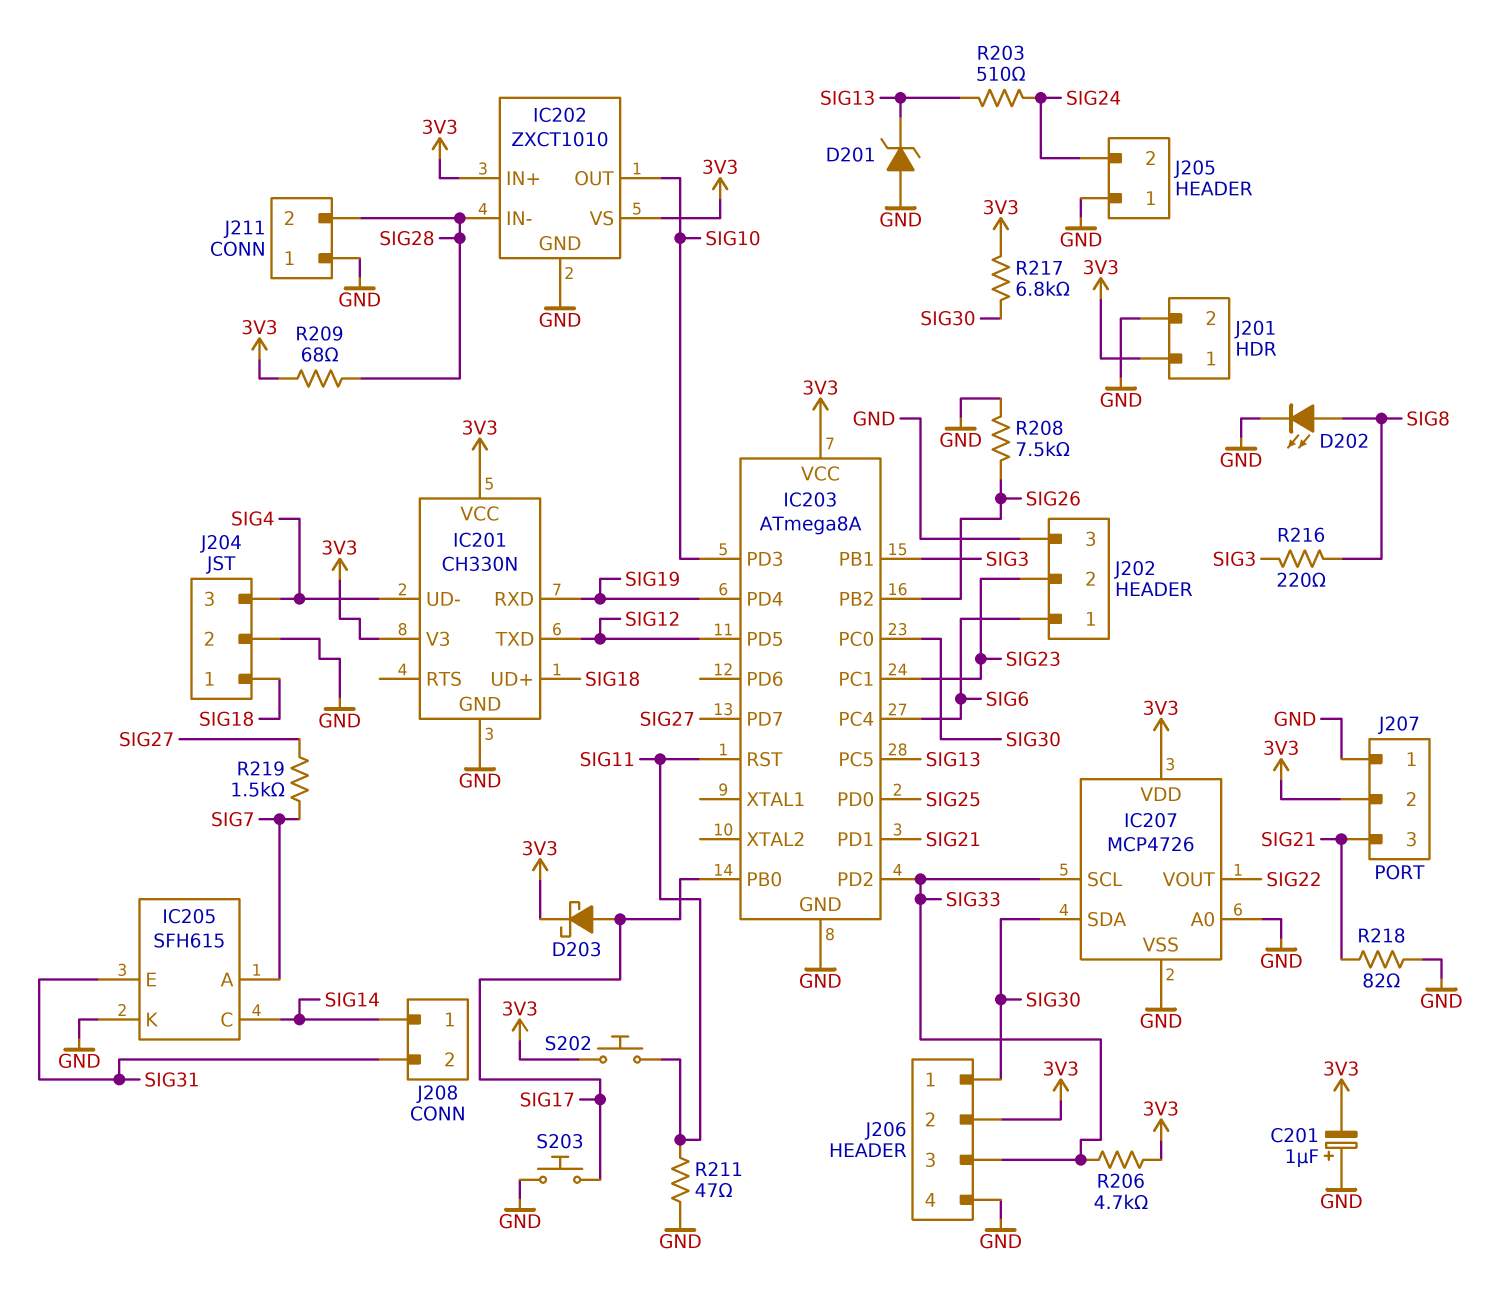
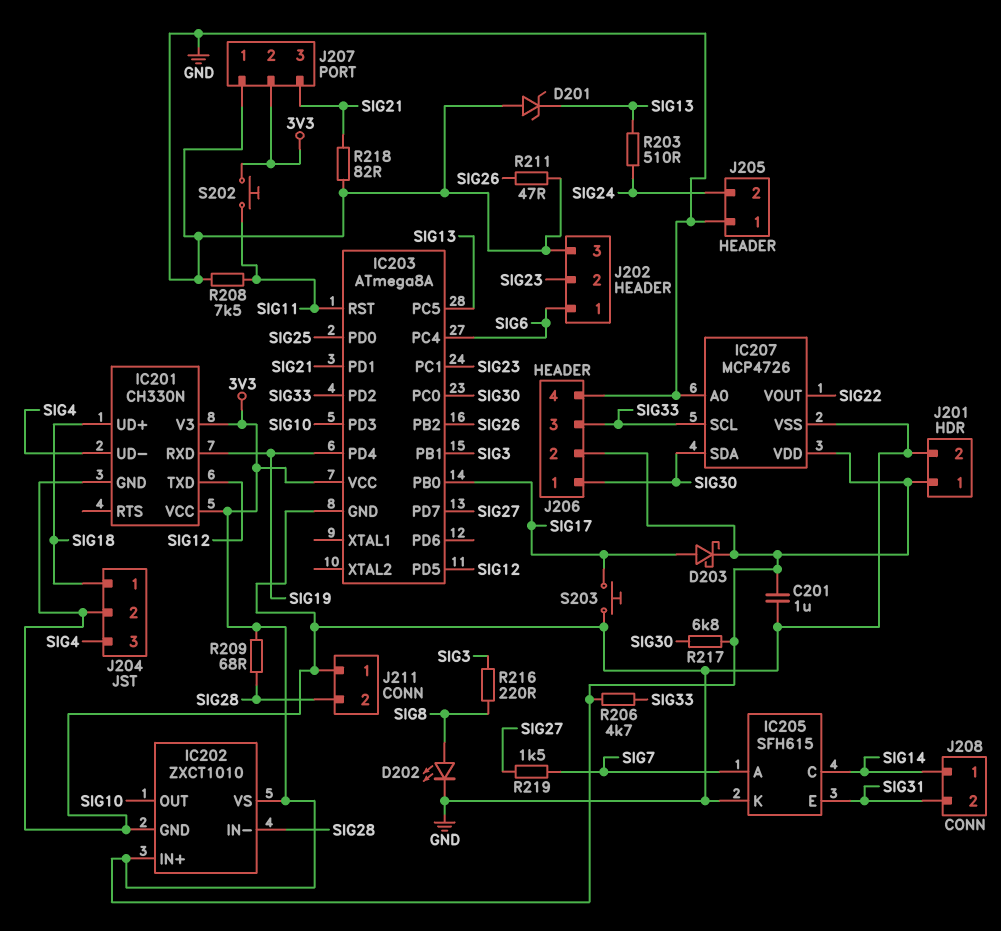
C201: 1uF (plus GND, minus 3V3) -> 1uF (3V3, GND)
R208: 7.5k (GND, SIG26) -> 7.5k (GND, SIG11)
R211: 47 (GND, SIG11) -> 47 (GND, SIG26)

